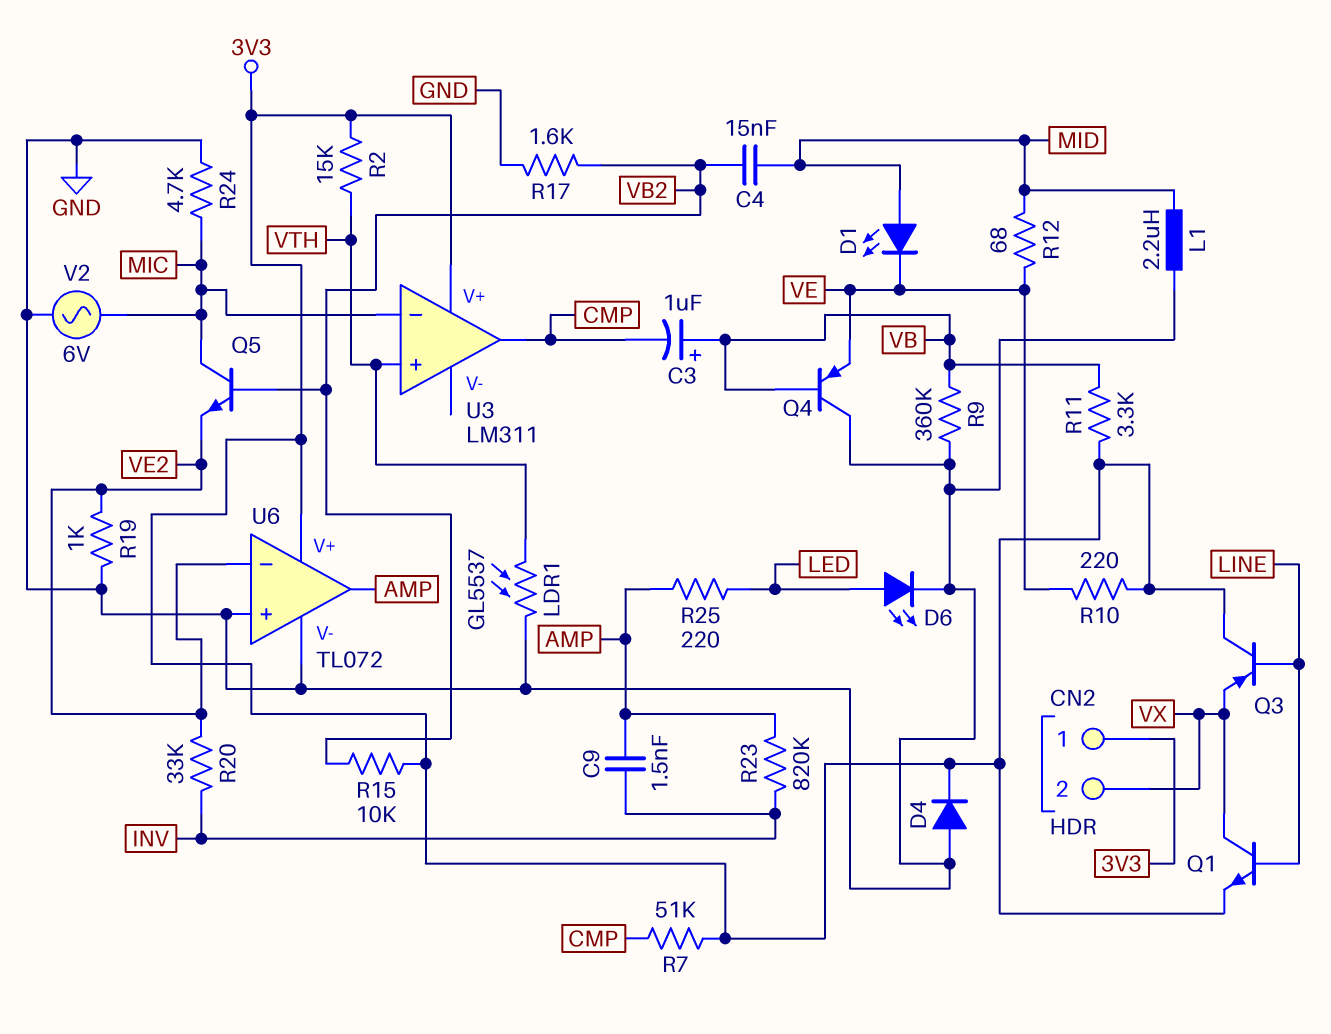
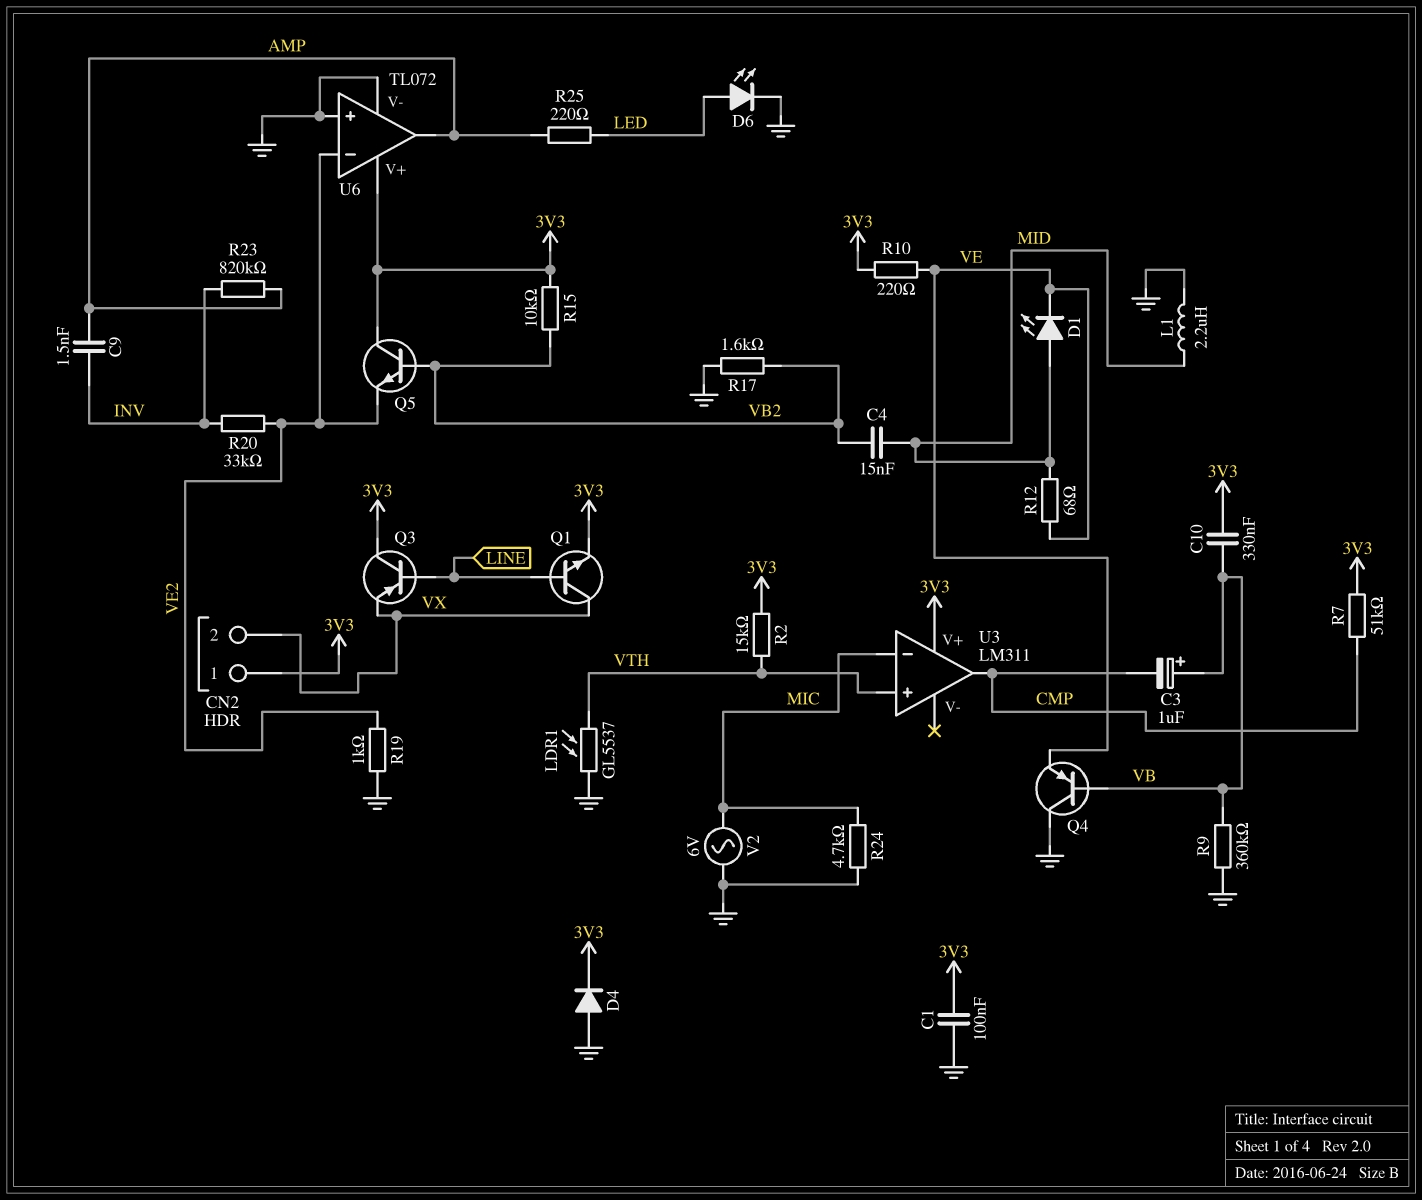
C1: none -> 100nF (3V3, GND)
C10: none -> 330nF (3V3, VB)
Q5: NPN (B VB2, C MIC, E VE2) -> NPN (B VB2, C 3V3, E VE2)
R11: 3.3k (3V3, VB) -> none

